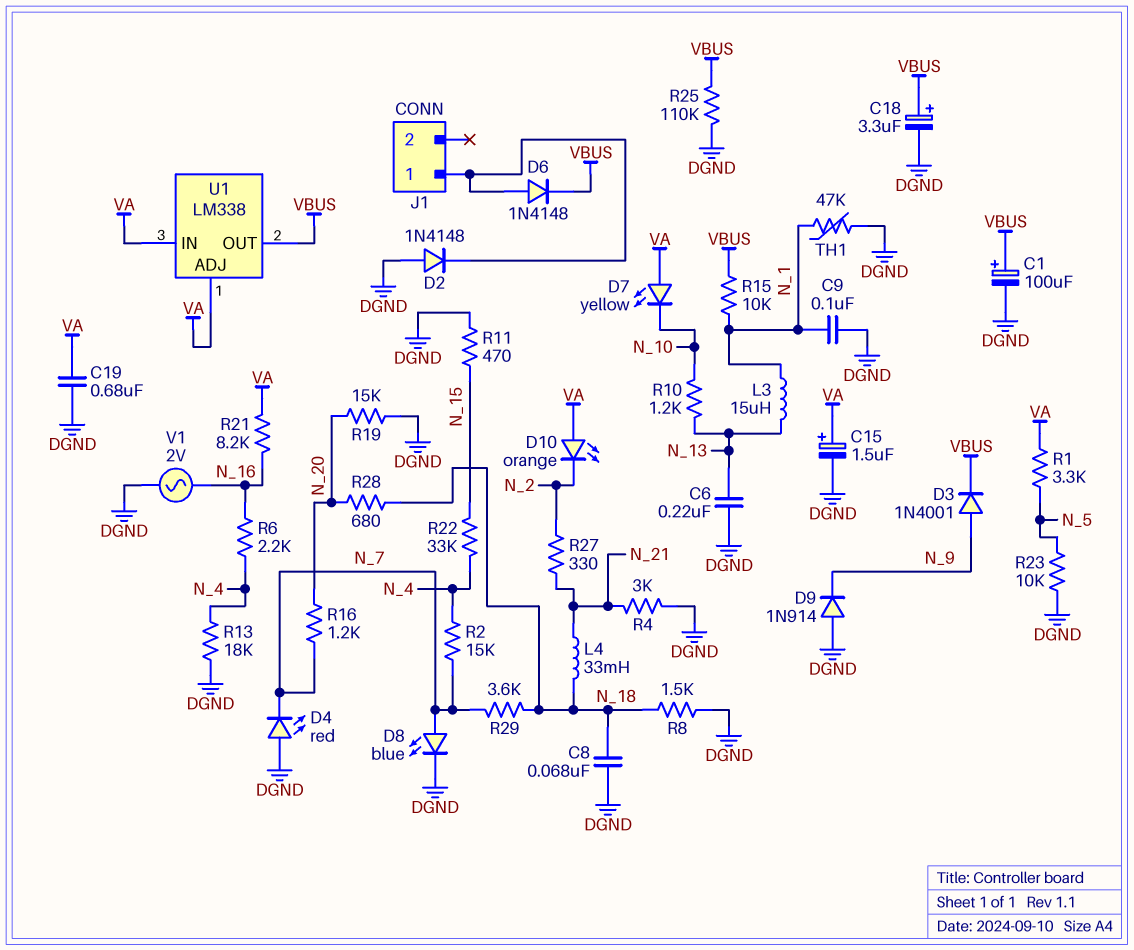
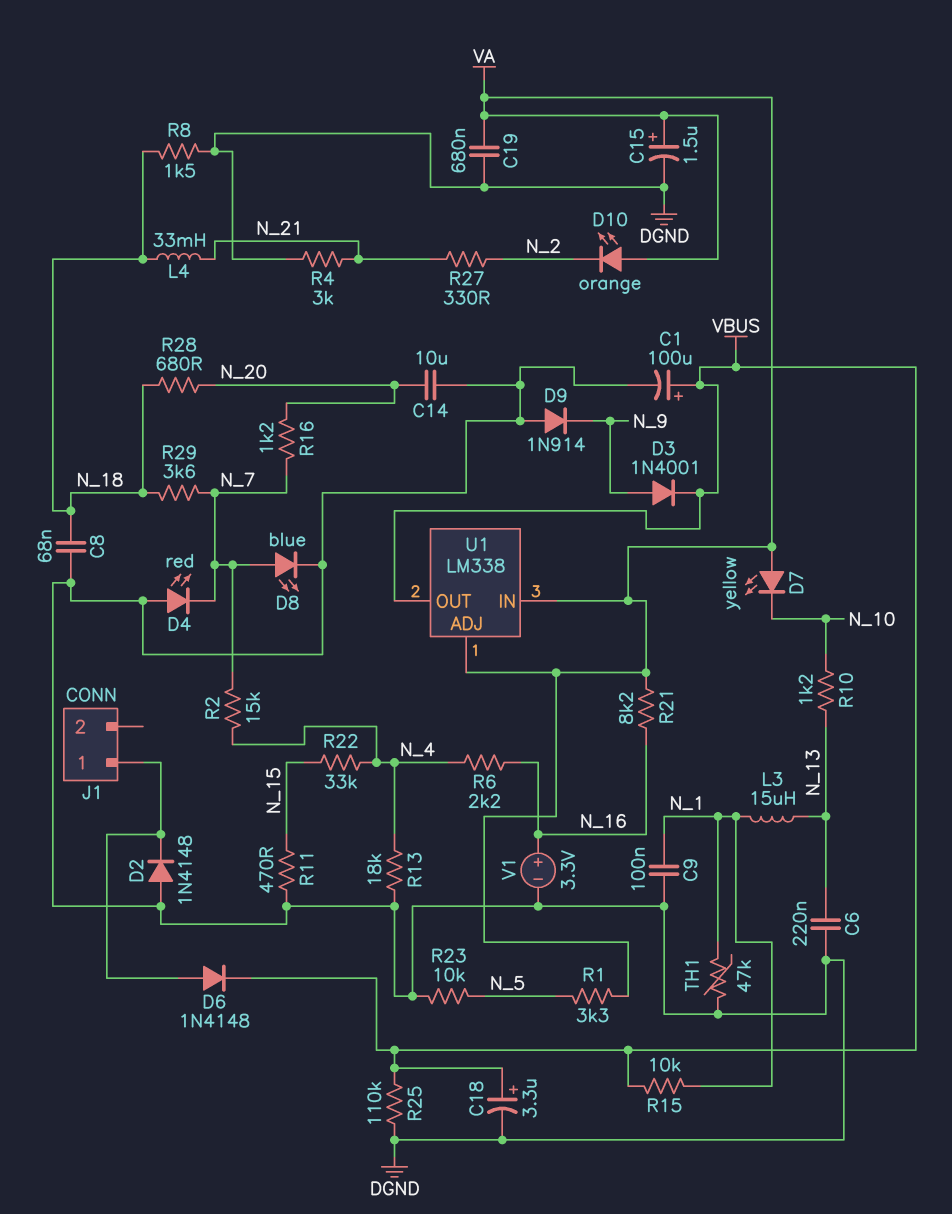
C14: none -> 10uF (DGND, N_20)
R19: 15k (DGND, N_20) -> none
V1: AC 2V (DGND, N_16) -> 3.3V (plus N_16, minus DGND)

